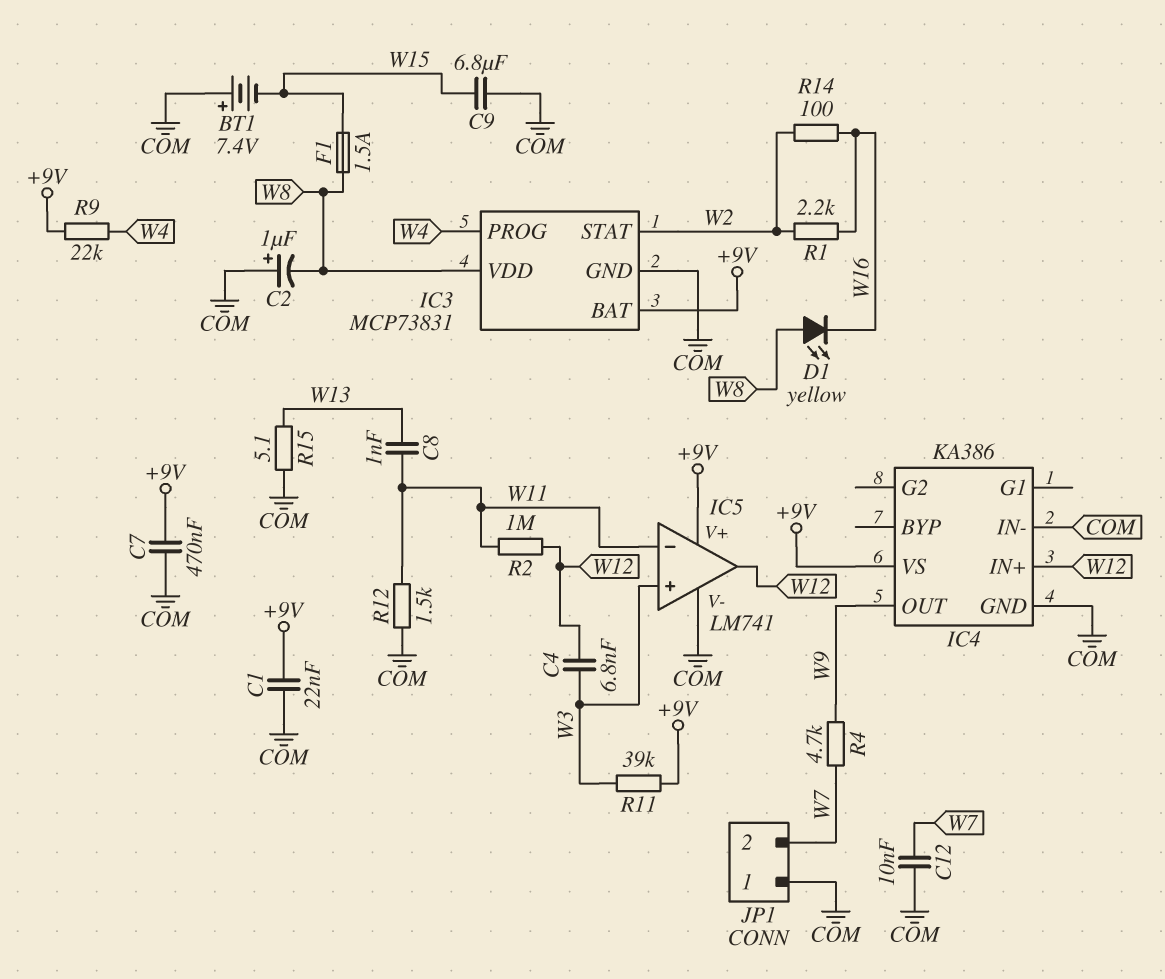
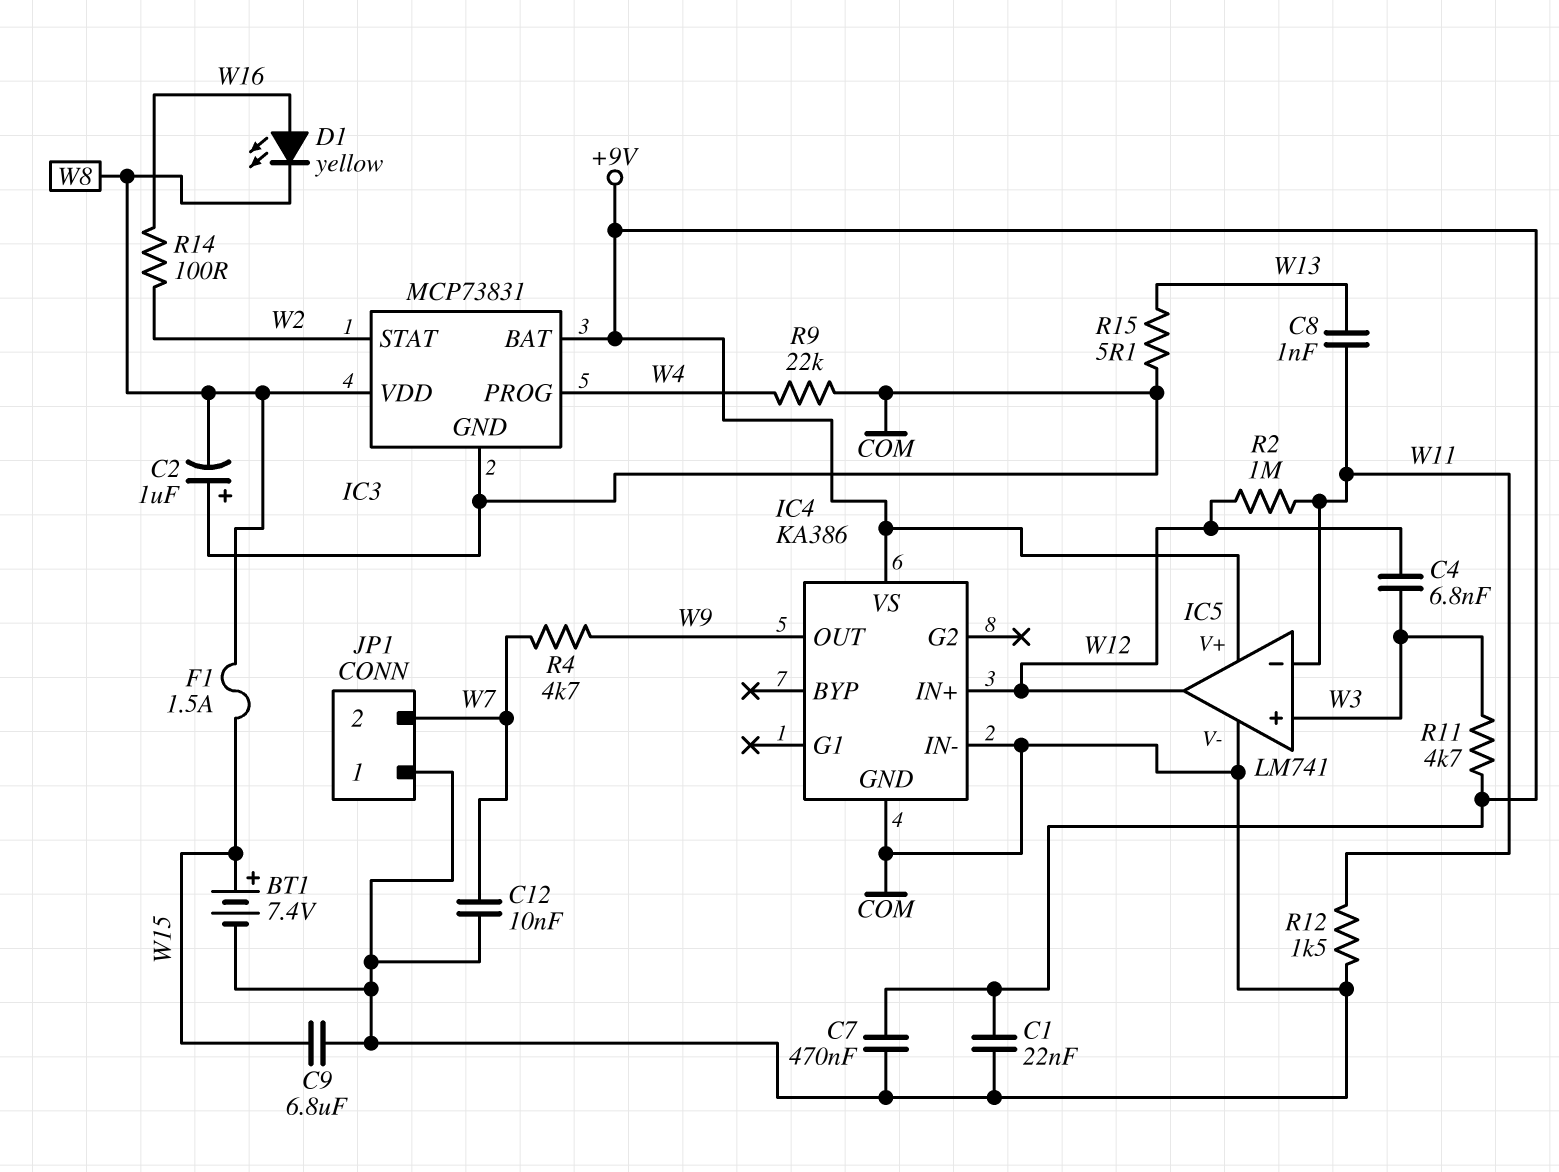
BT1: 7.4V (plus COM, minus W15) -> 7.4V (plus W15, minus COM)
D1: LED yellow (A W8, K W16) -> LED yellow (A W16, K W8)
R1: 2.2k (W2, W16) -> none
R9: 22k (+9V, W4) -> 22k (COM, W4)
R11: 39k (+9V, W3) -> 4.7k (+9V, W3)

